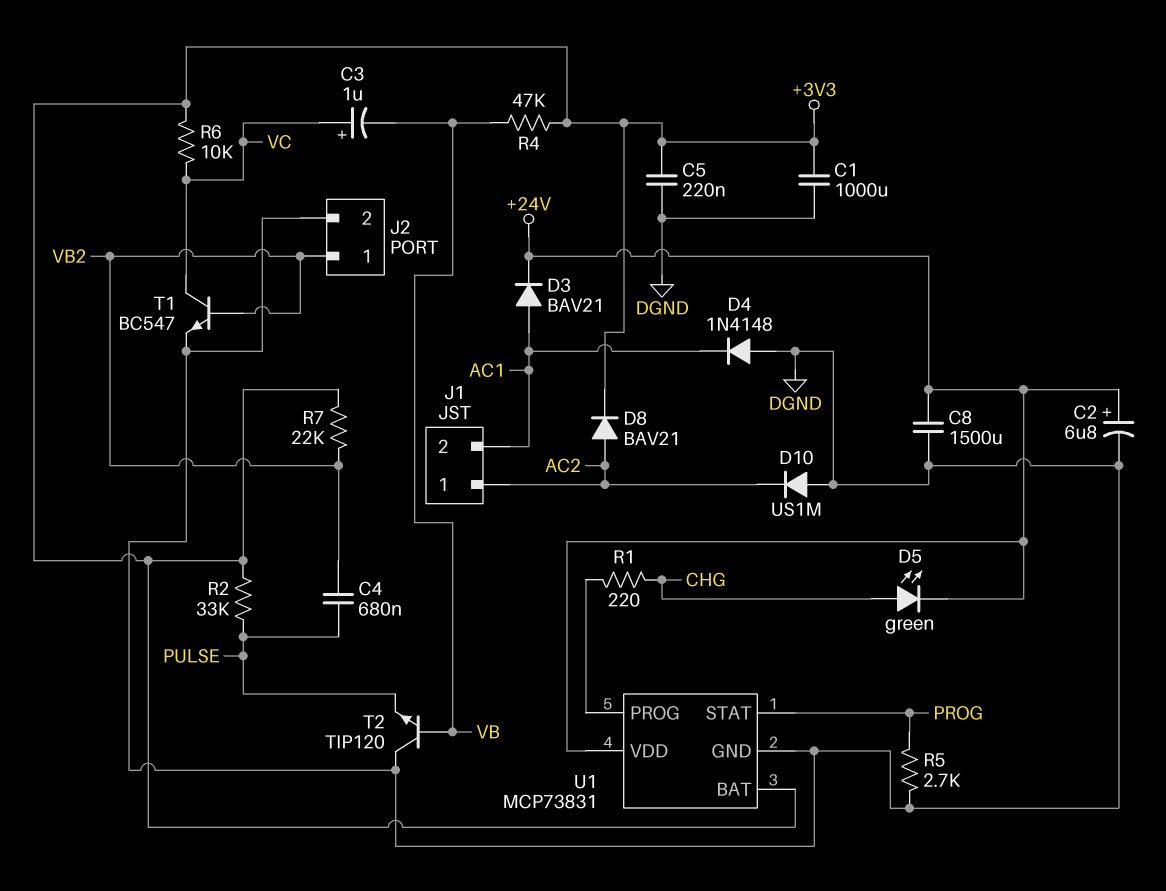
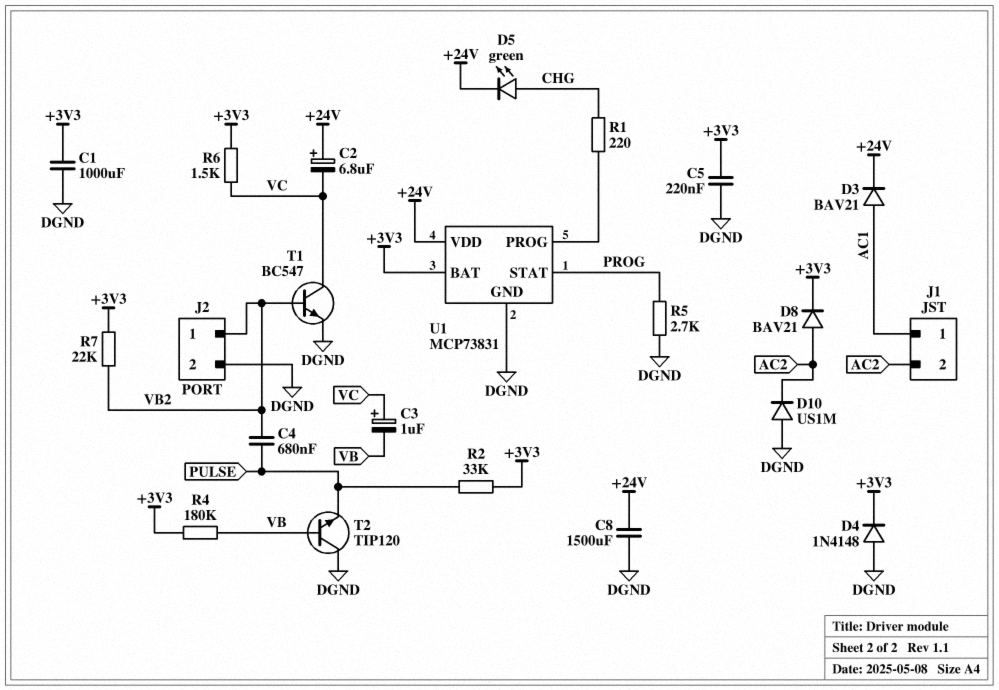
C2: 6.8uF (plus +24V, minus DGND) -> 6.8uF (plus +24V, minus VC)
D4: diode 1N4148 (A DGND, K AC1) -> diode 1N4148 (A DGND, K +3V3)
J1 pin 1: AC2 -> AC1
J1 pin 2: AC1 -> AC2
R4: 47k (+3V3, VB) -> 180k (+3V3, VB)
R6: 10k (+3V3, VC) -> 1.5k (+3V3, VC)

